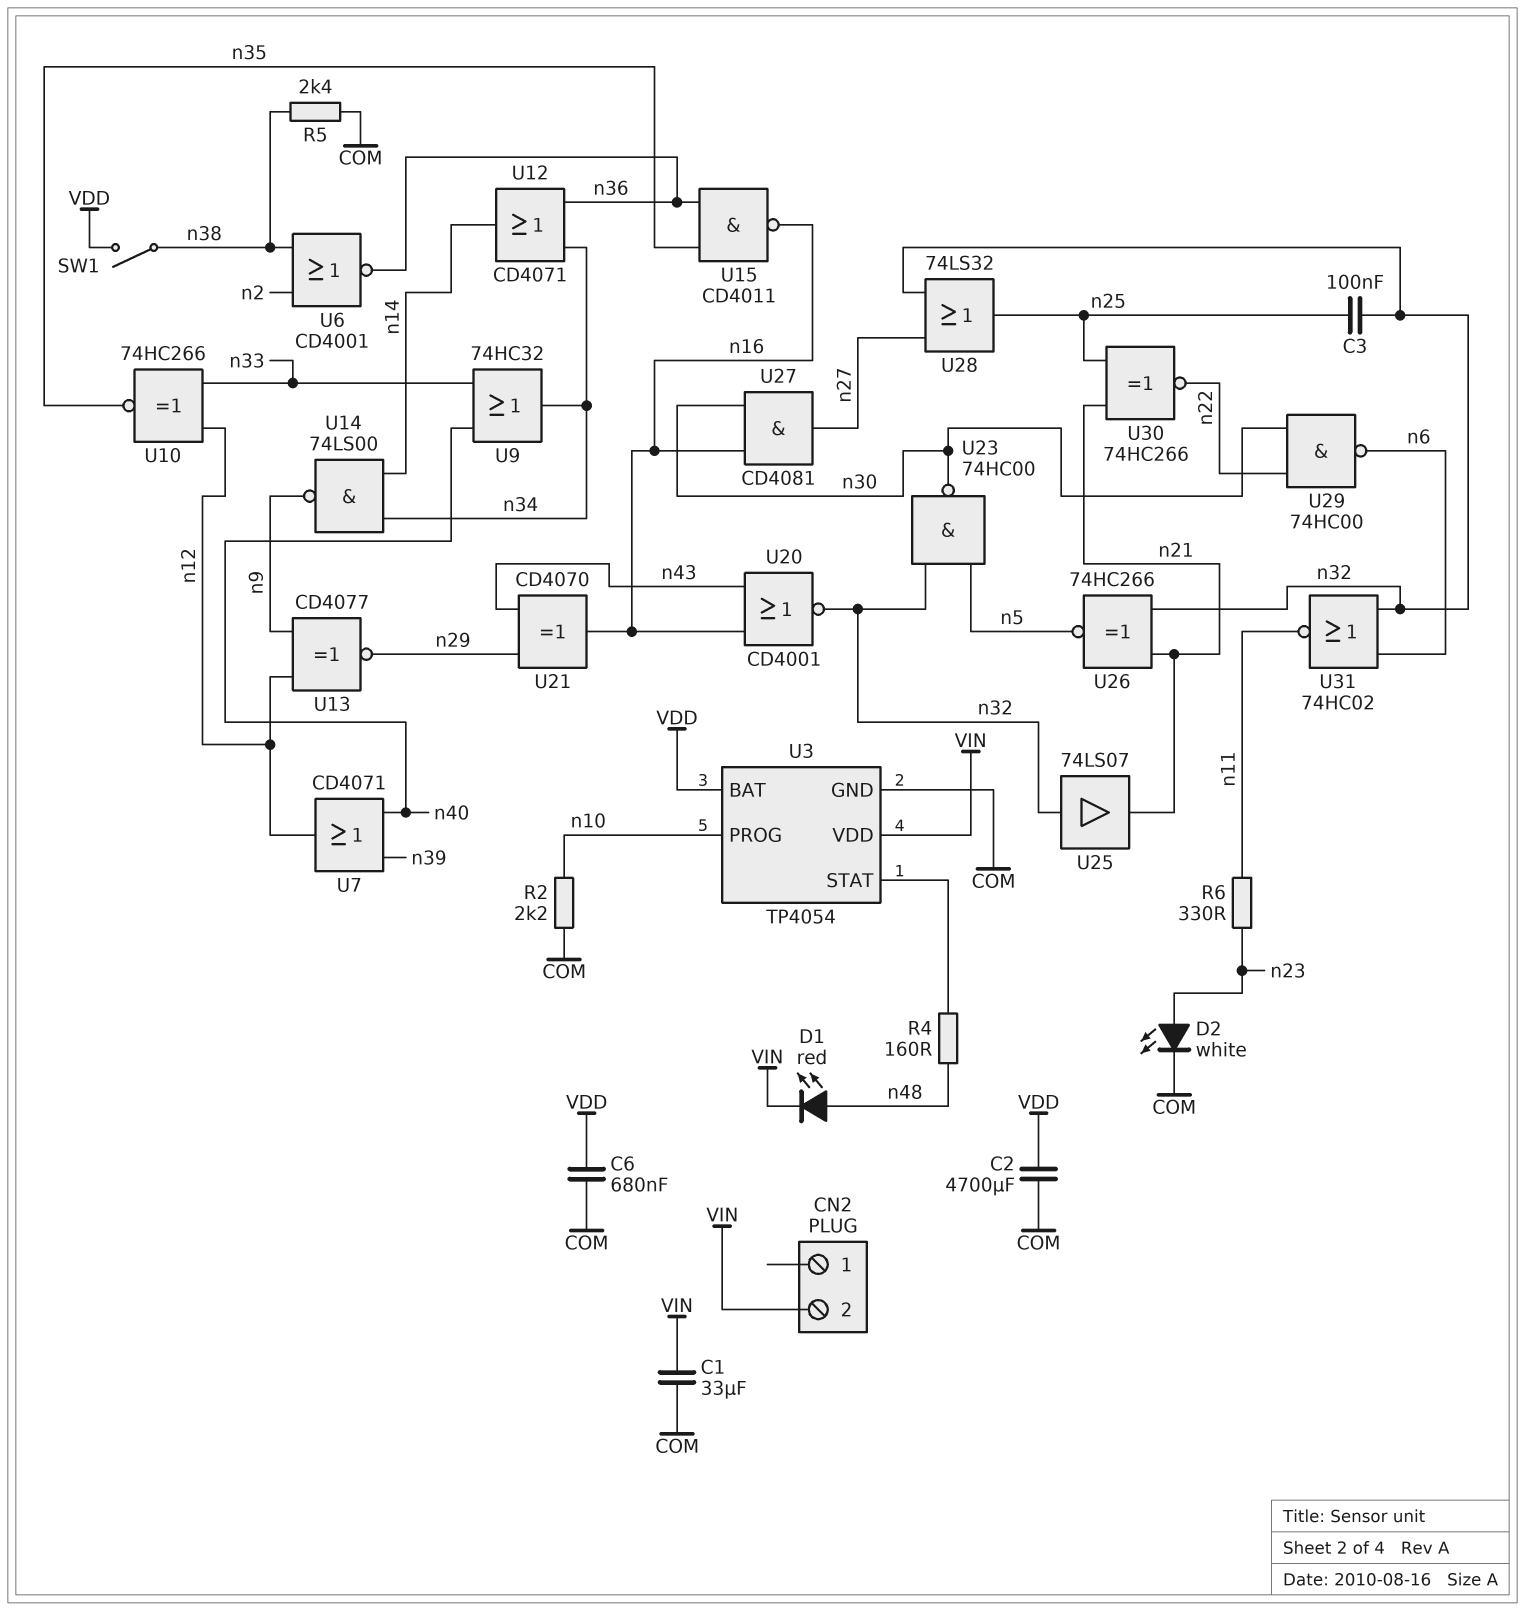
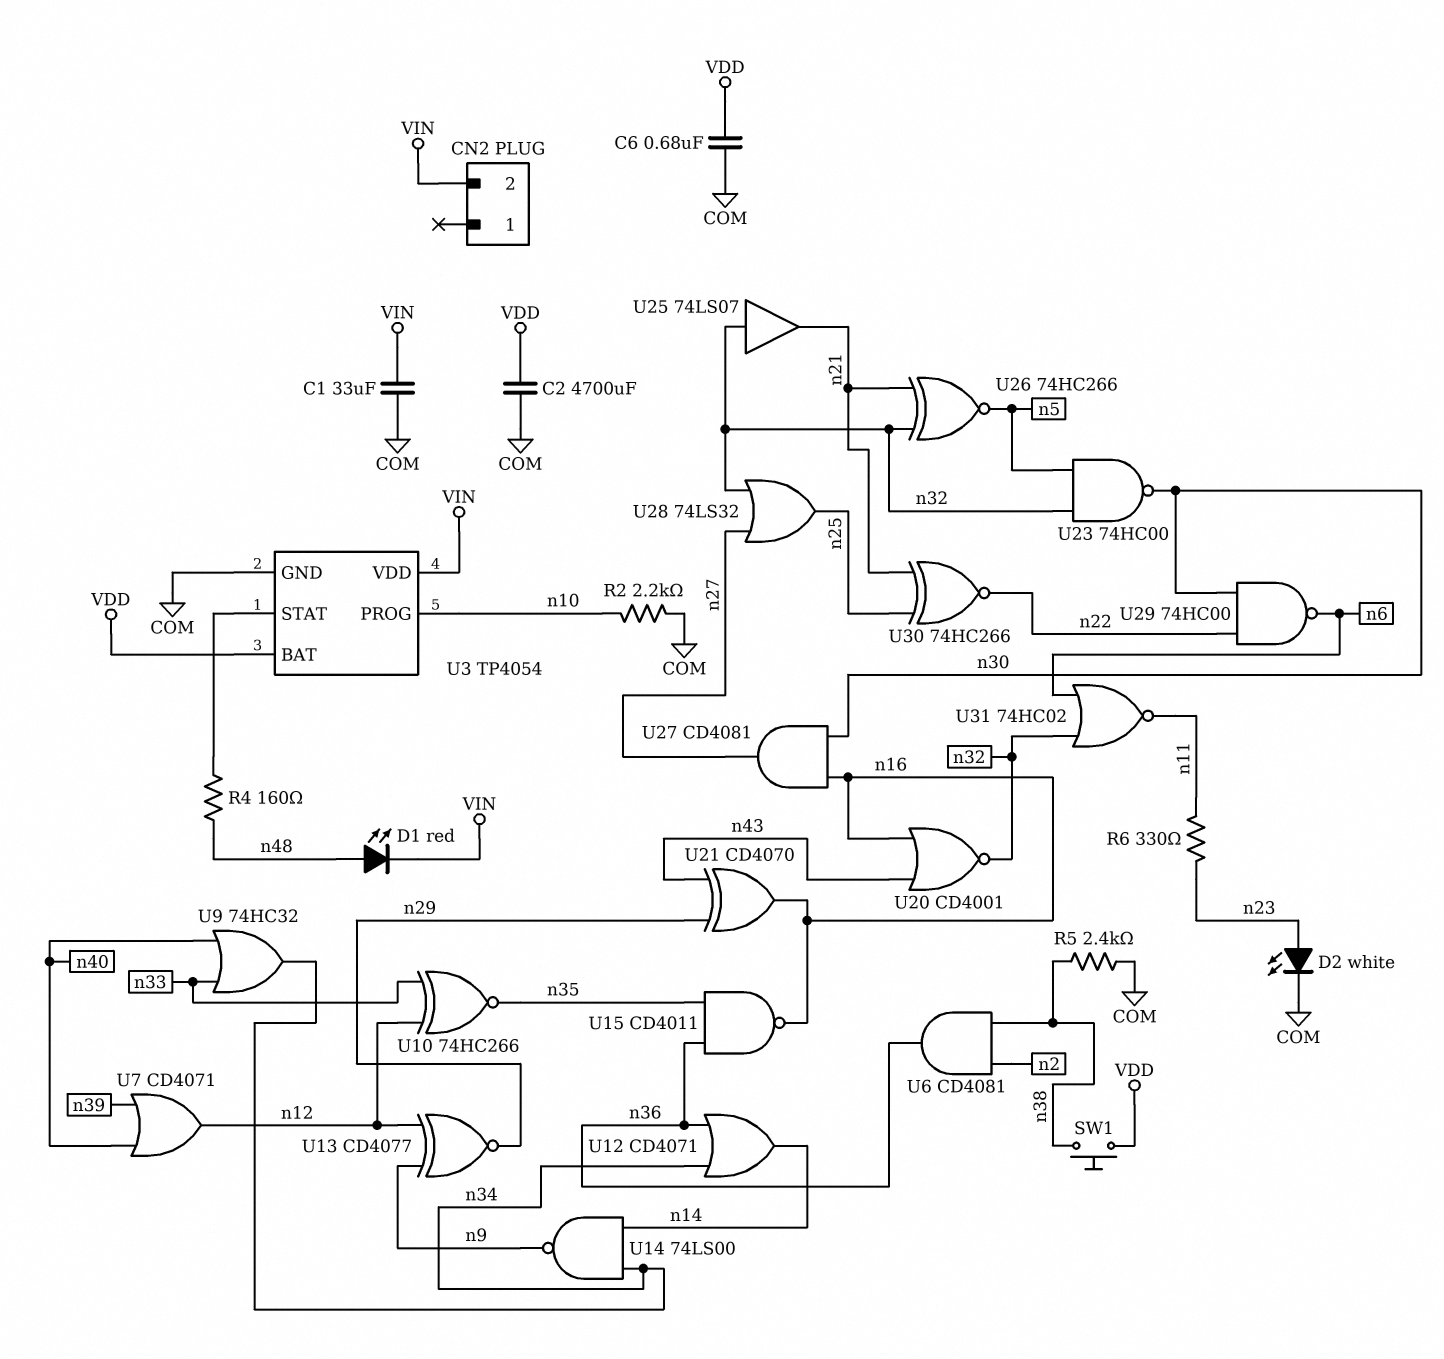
C3: 100nF (n25, n32) -> none
SW1: switch (VDD, n38) -> button (VDD, n38)
U6: NOR CD4001 (in n2, in n38, out n36) -> AND CD4081 (in n2, in n38, out n36)

